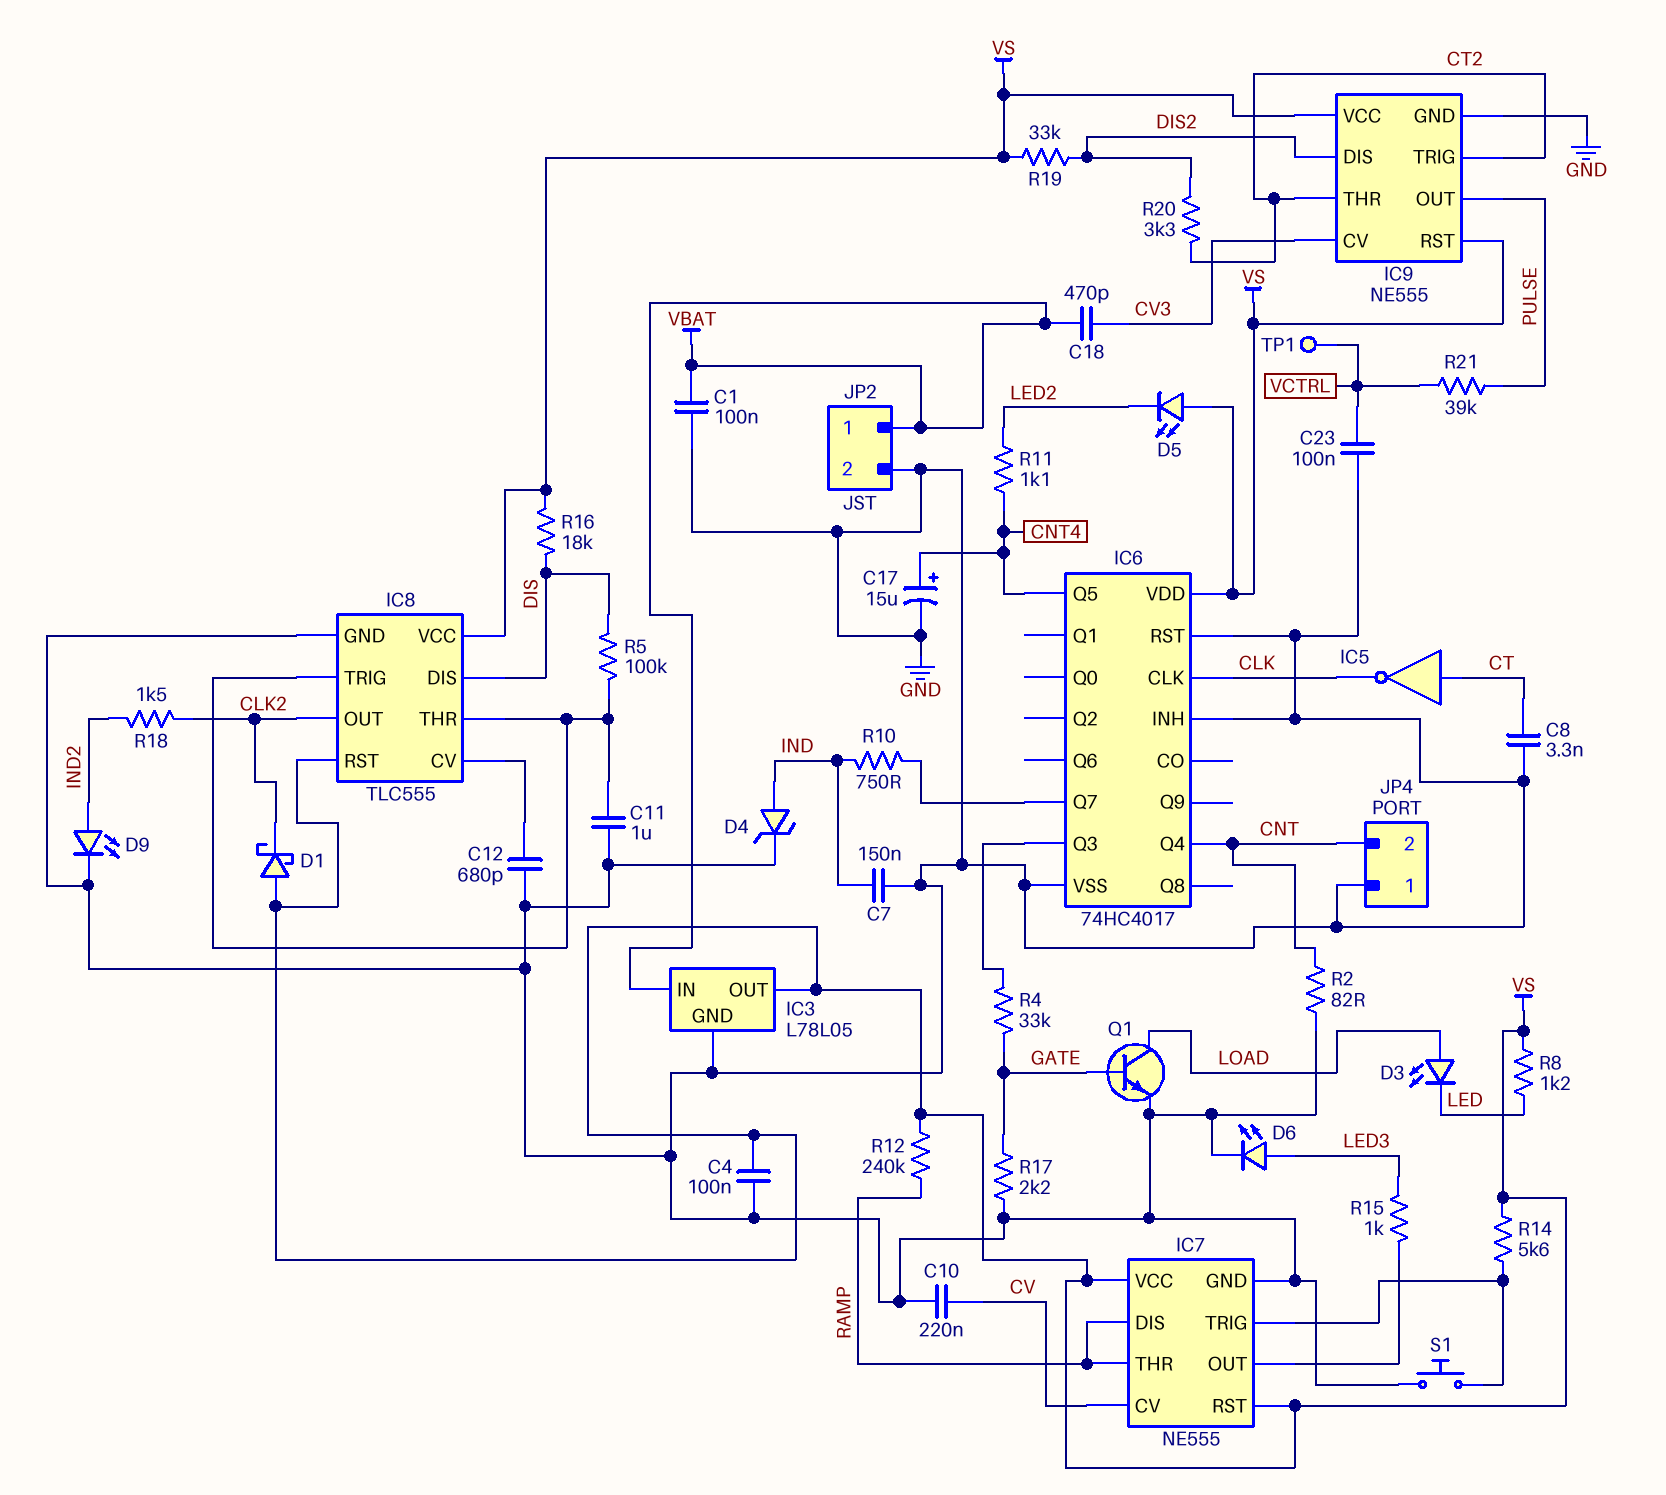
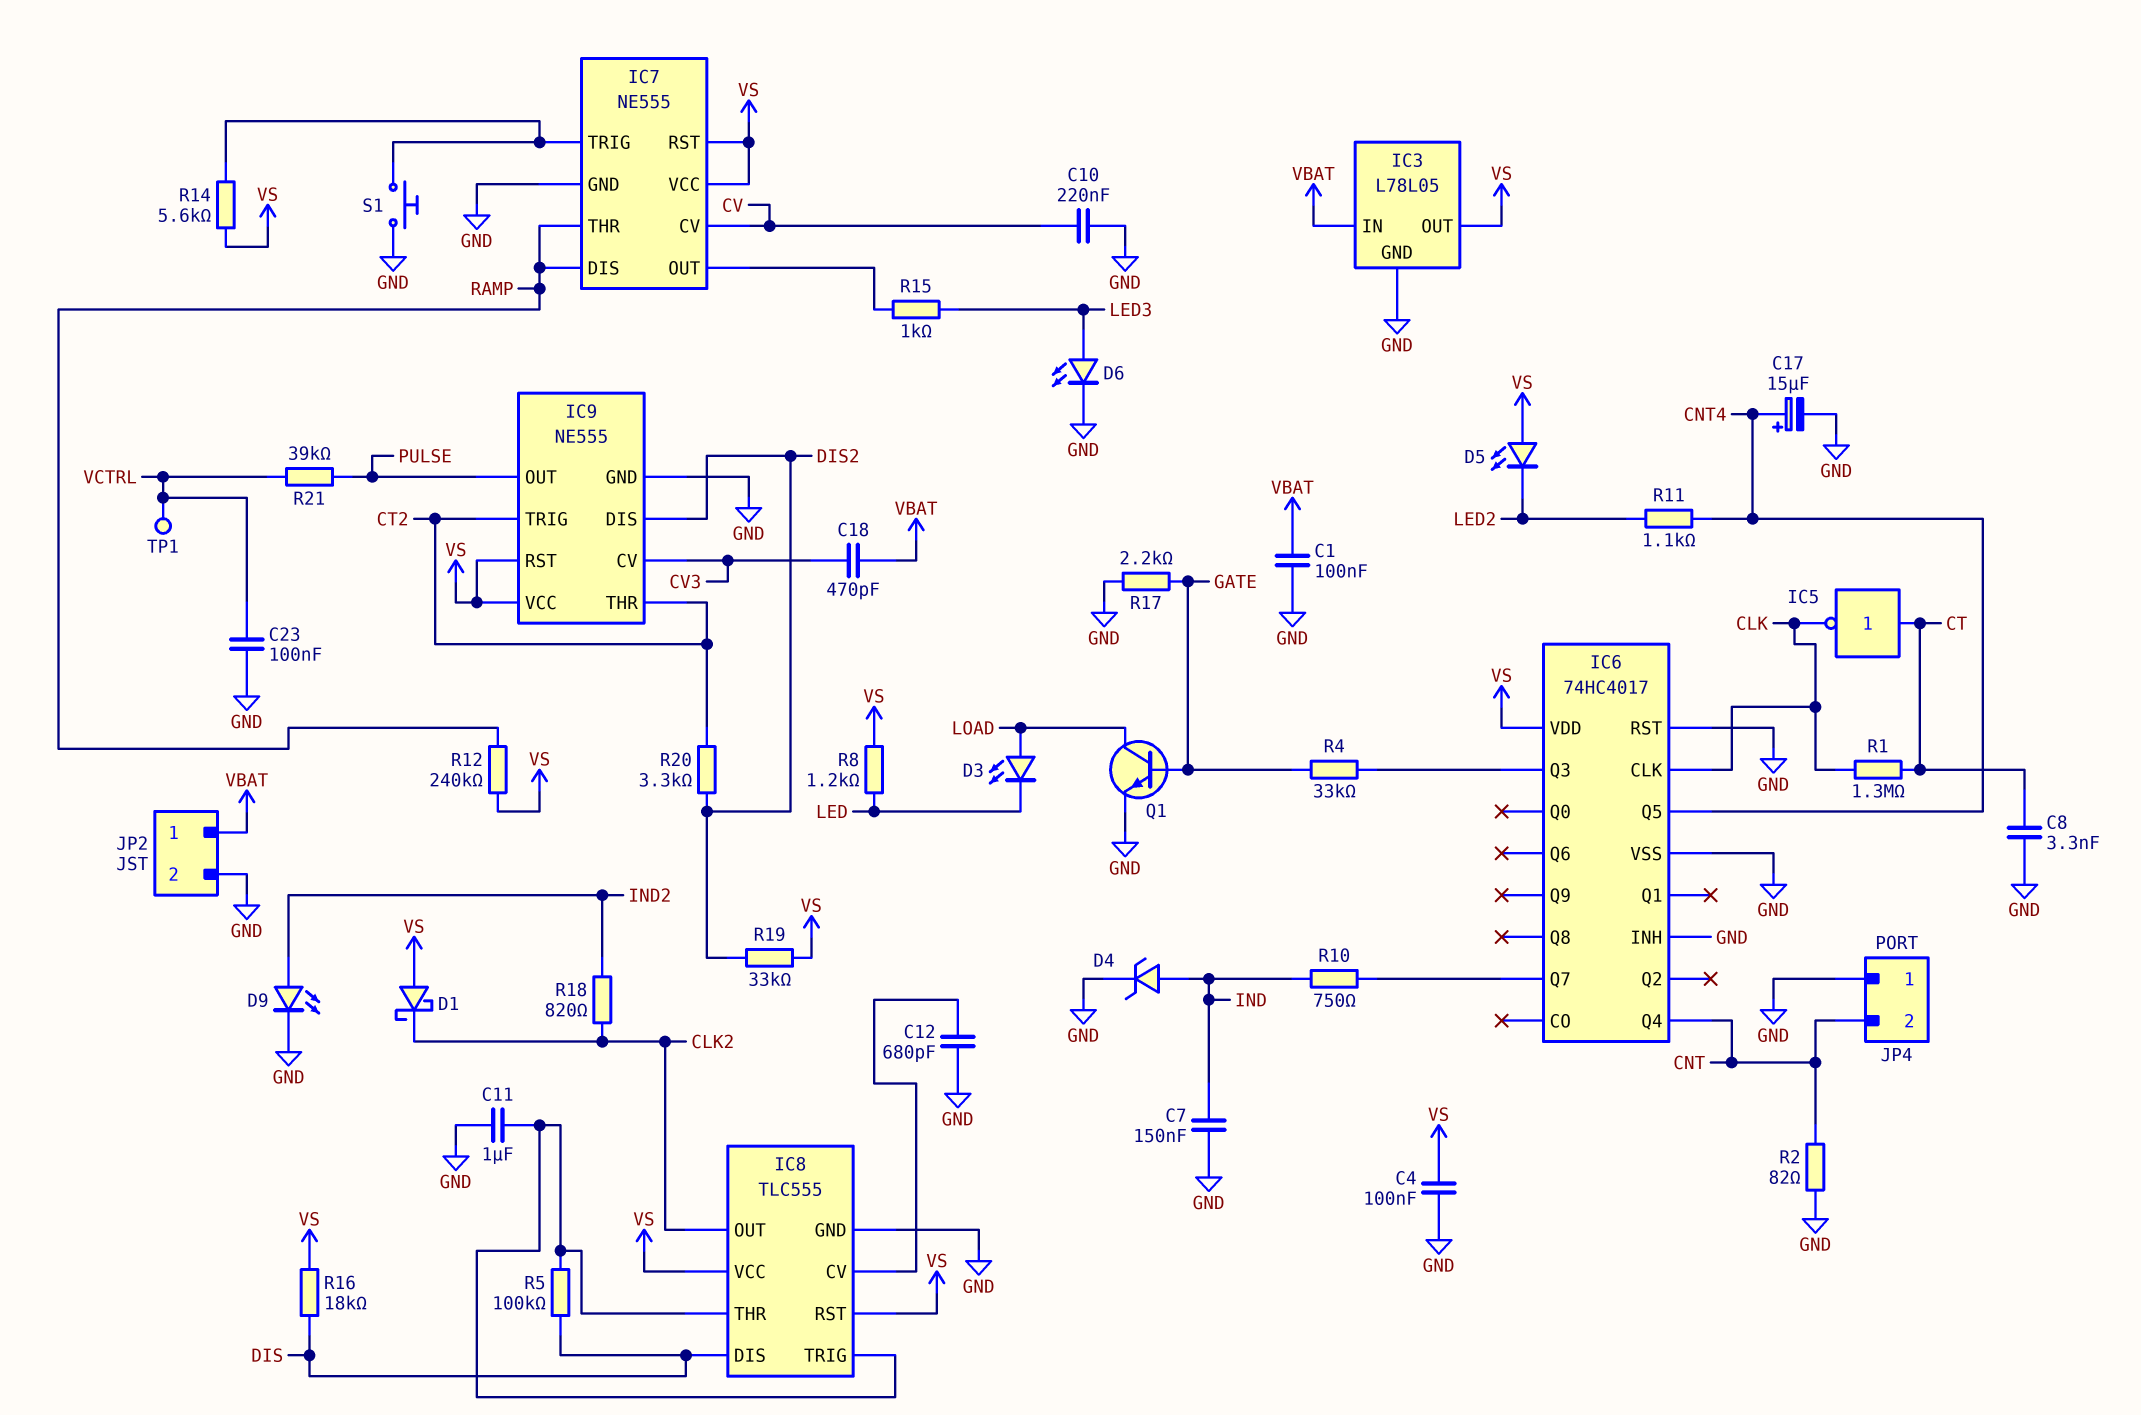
R1: none -> 1.3M (CLK, CT)
R18: 1.5k (CLK2, IND2) -> 820 (CLK2, IND2)

